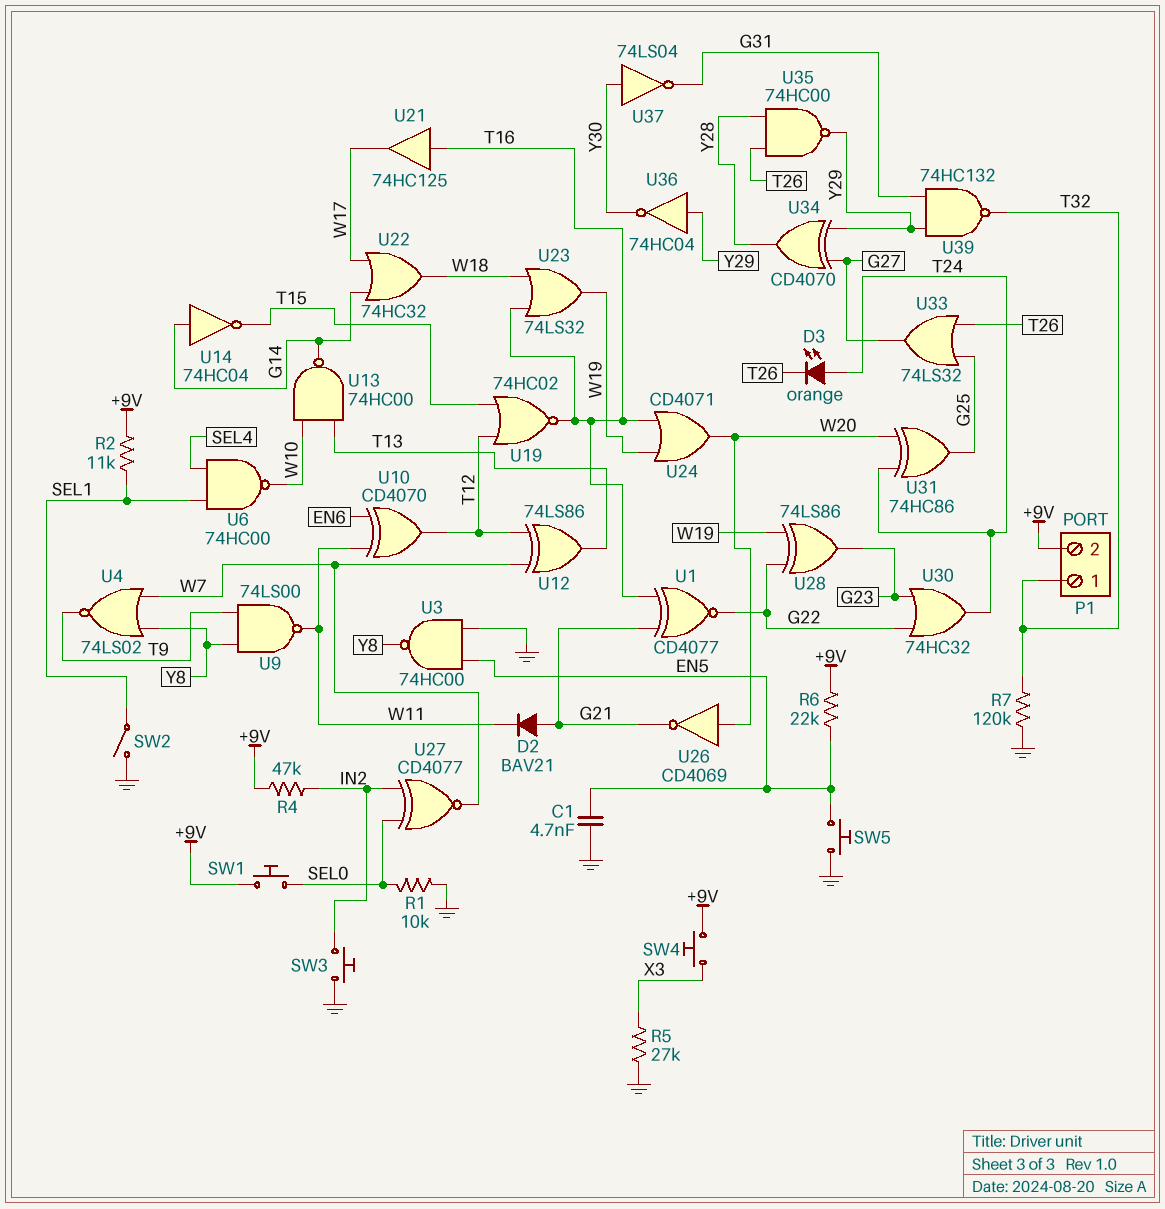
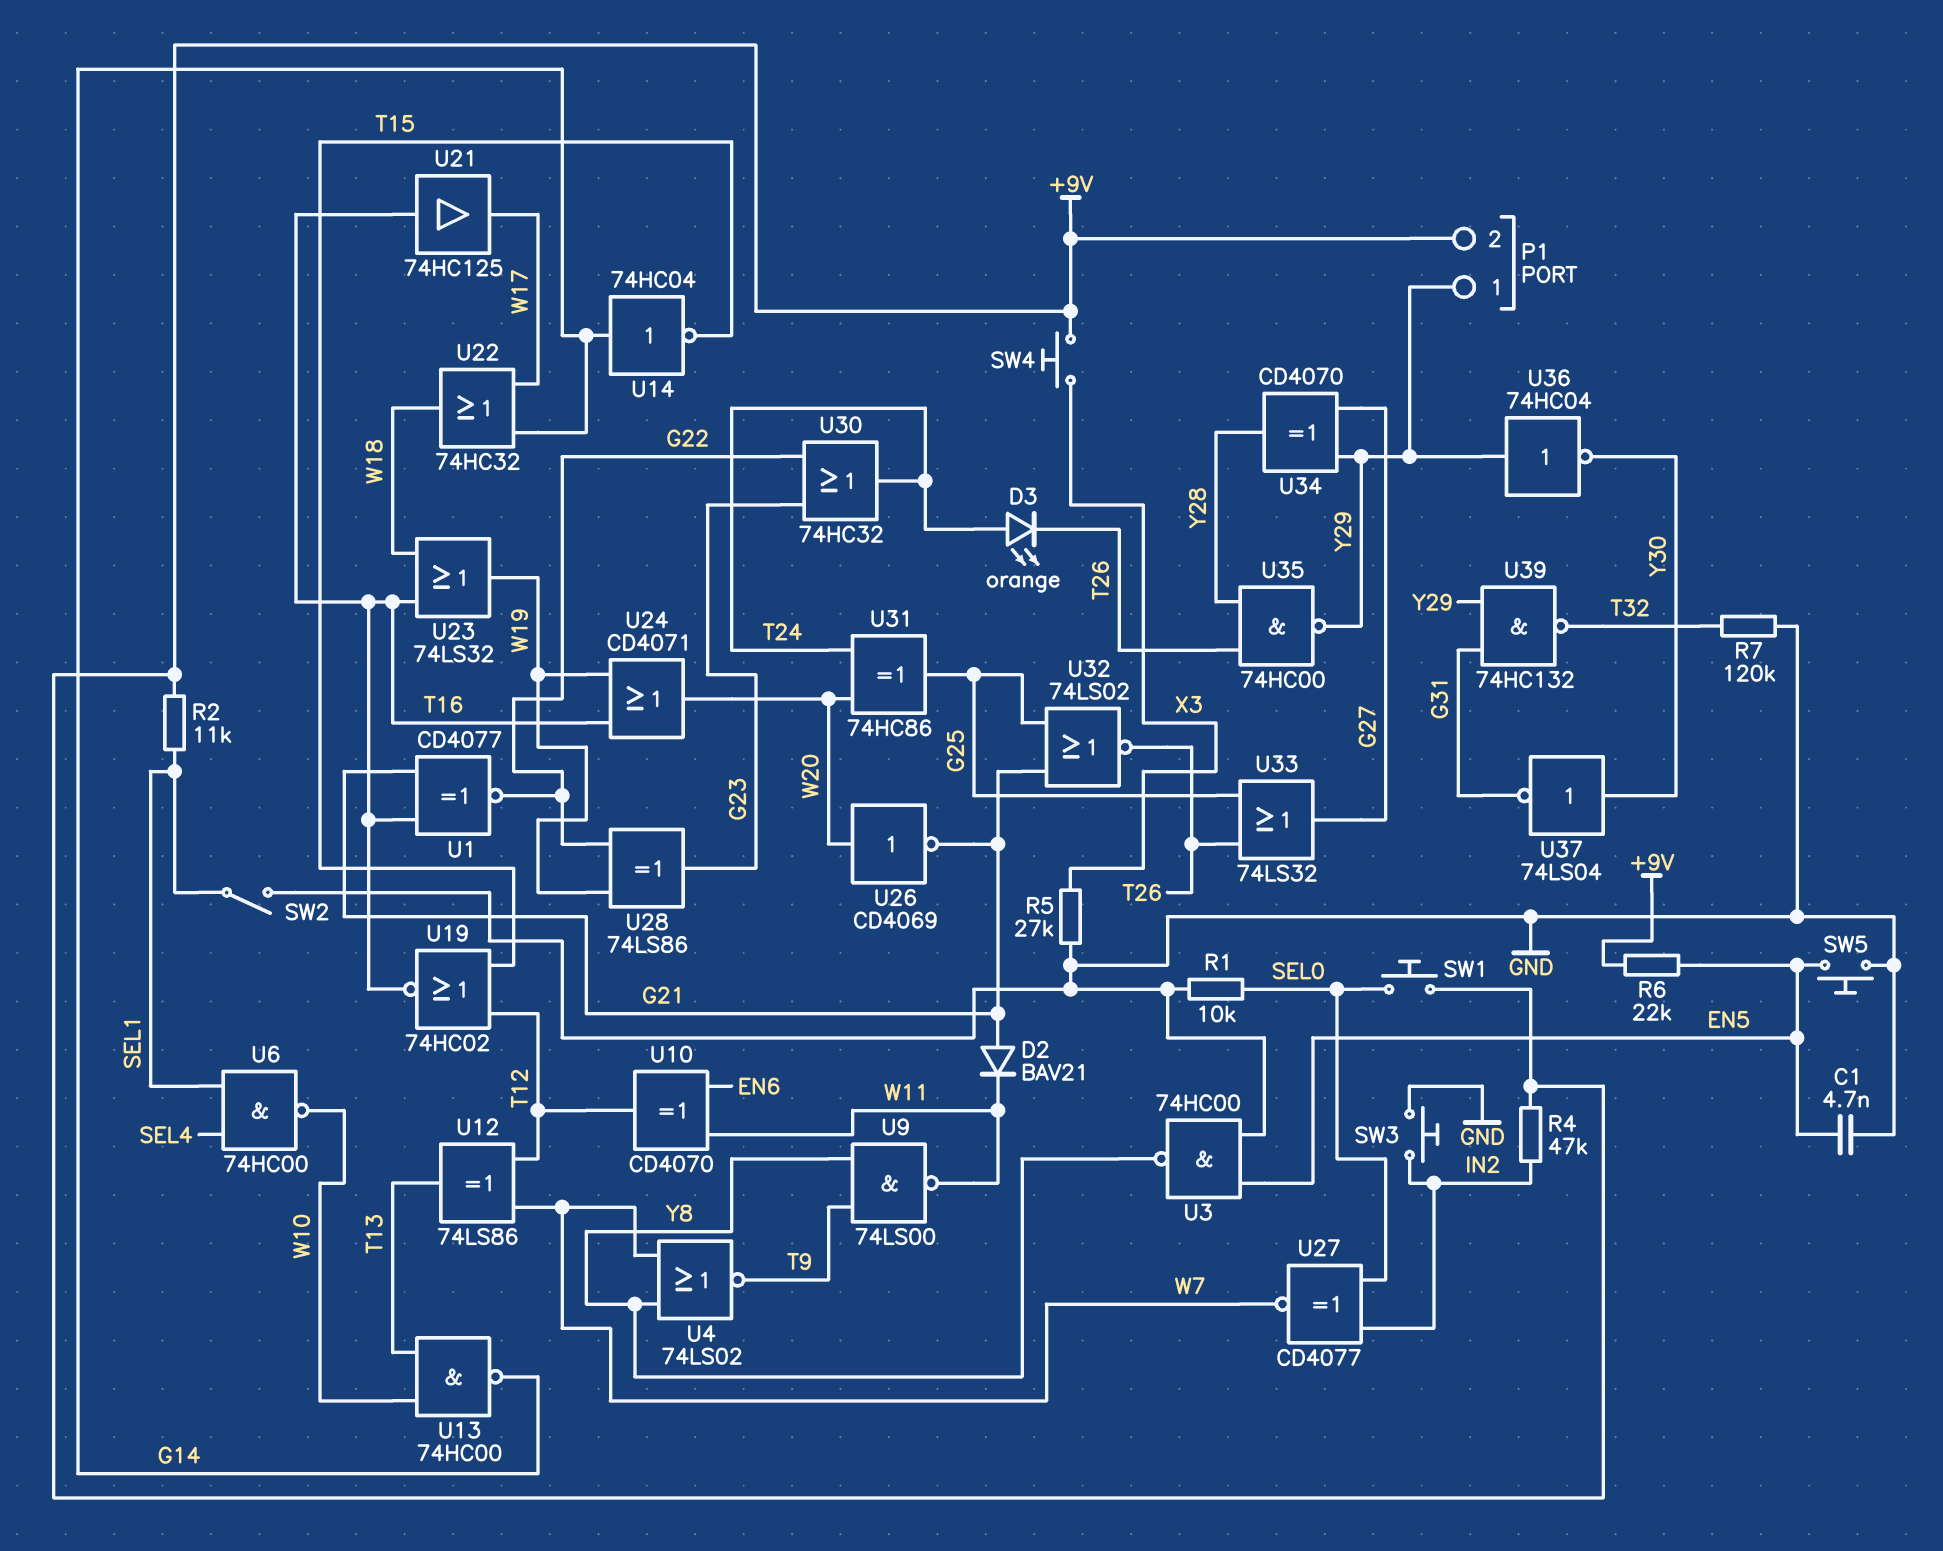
P1 pin 1: T32 -> Y29
U32: none -> NOR 74LS02 (in G21, in G25, out T26)

